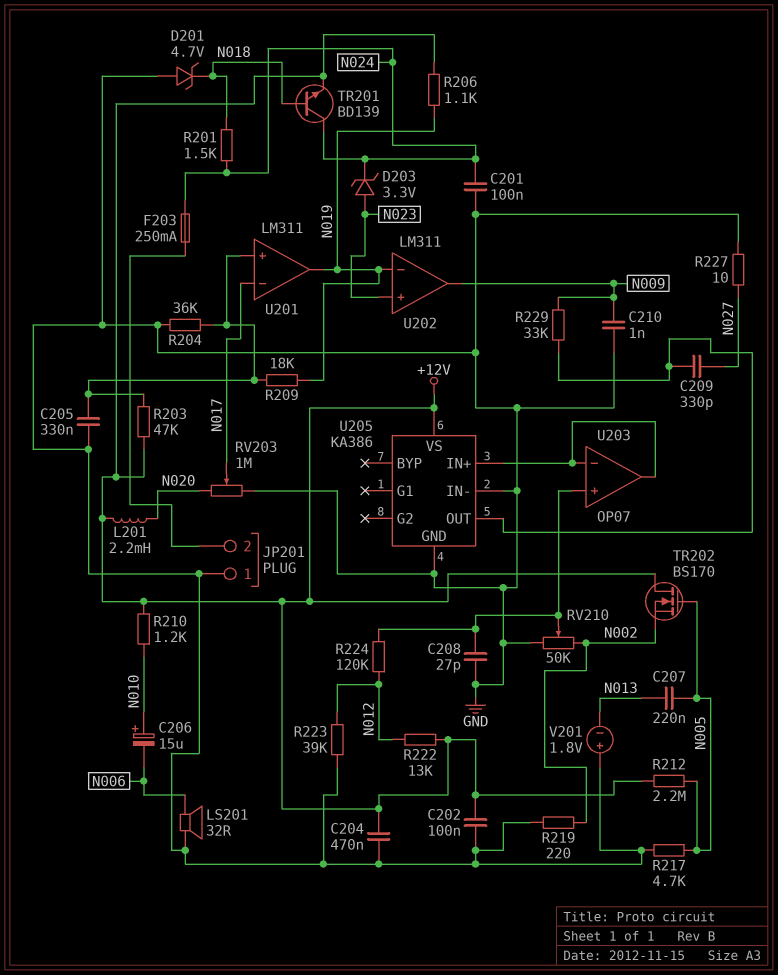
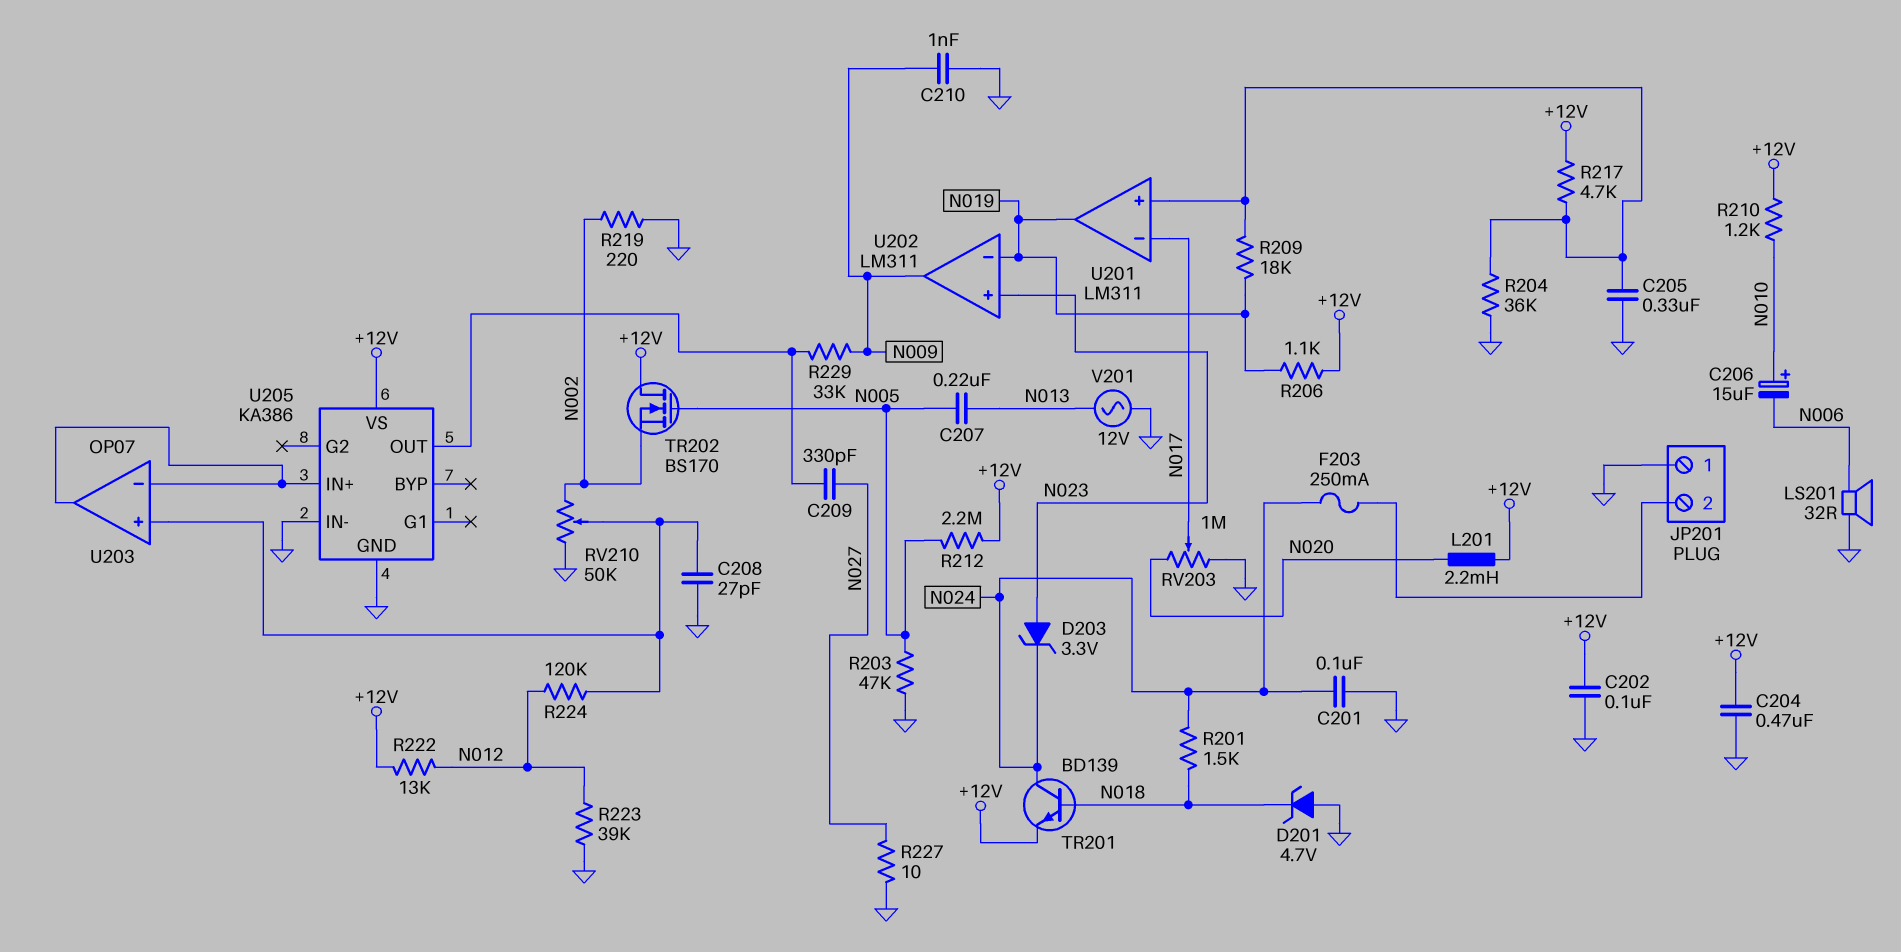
R203: 47k (+12V, U201/in+) -> 47k (GND, N005)
R217: 4.7k (GND, N005) -> 4.7k (+12V, U201/in+)
V201: 1.8V (plus GND, minus N013) -> AC 12V (GND, N013)

